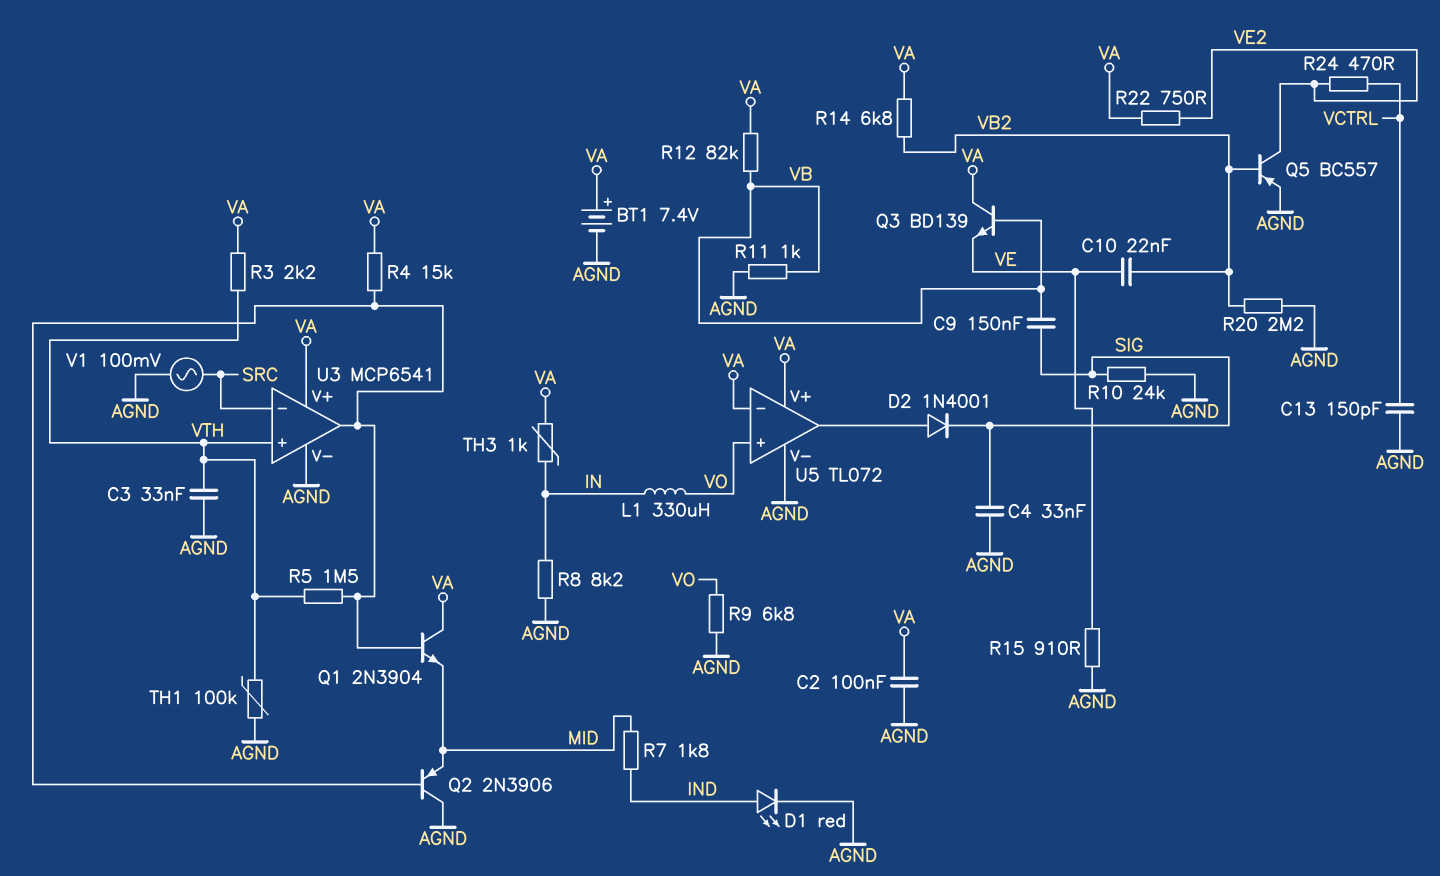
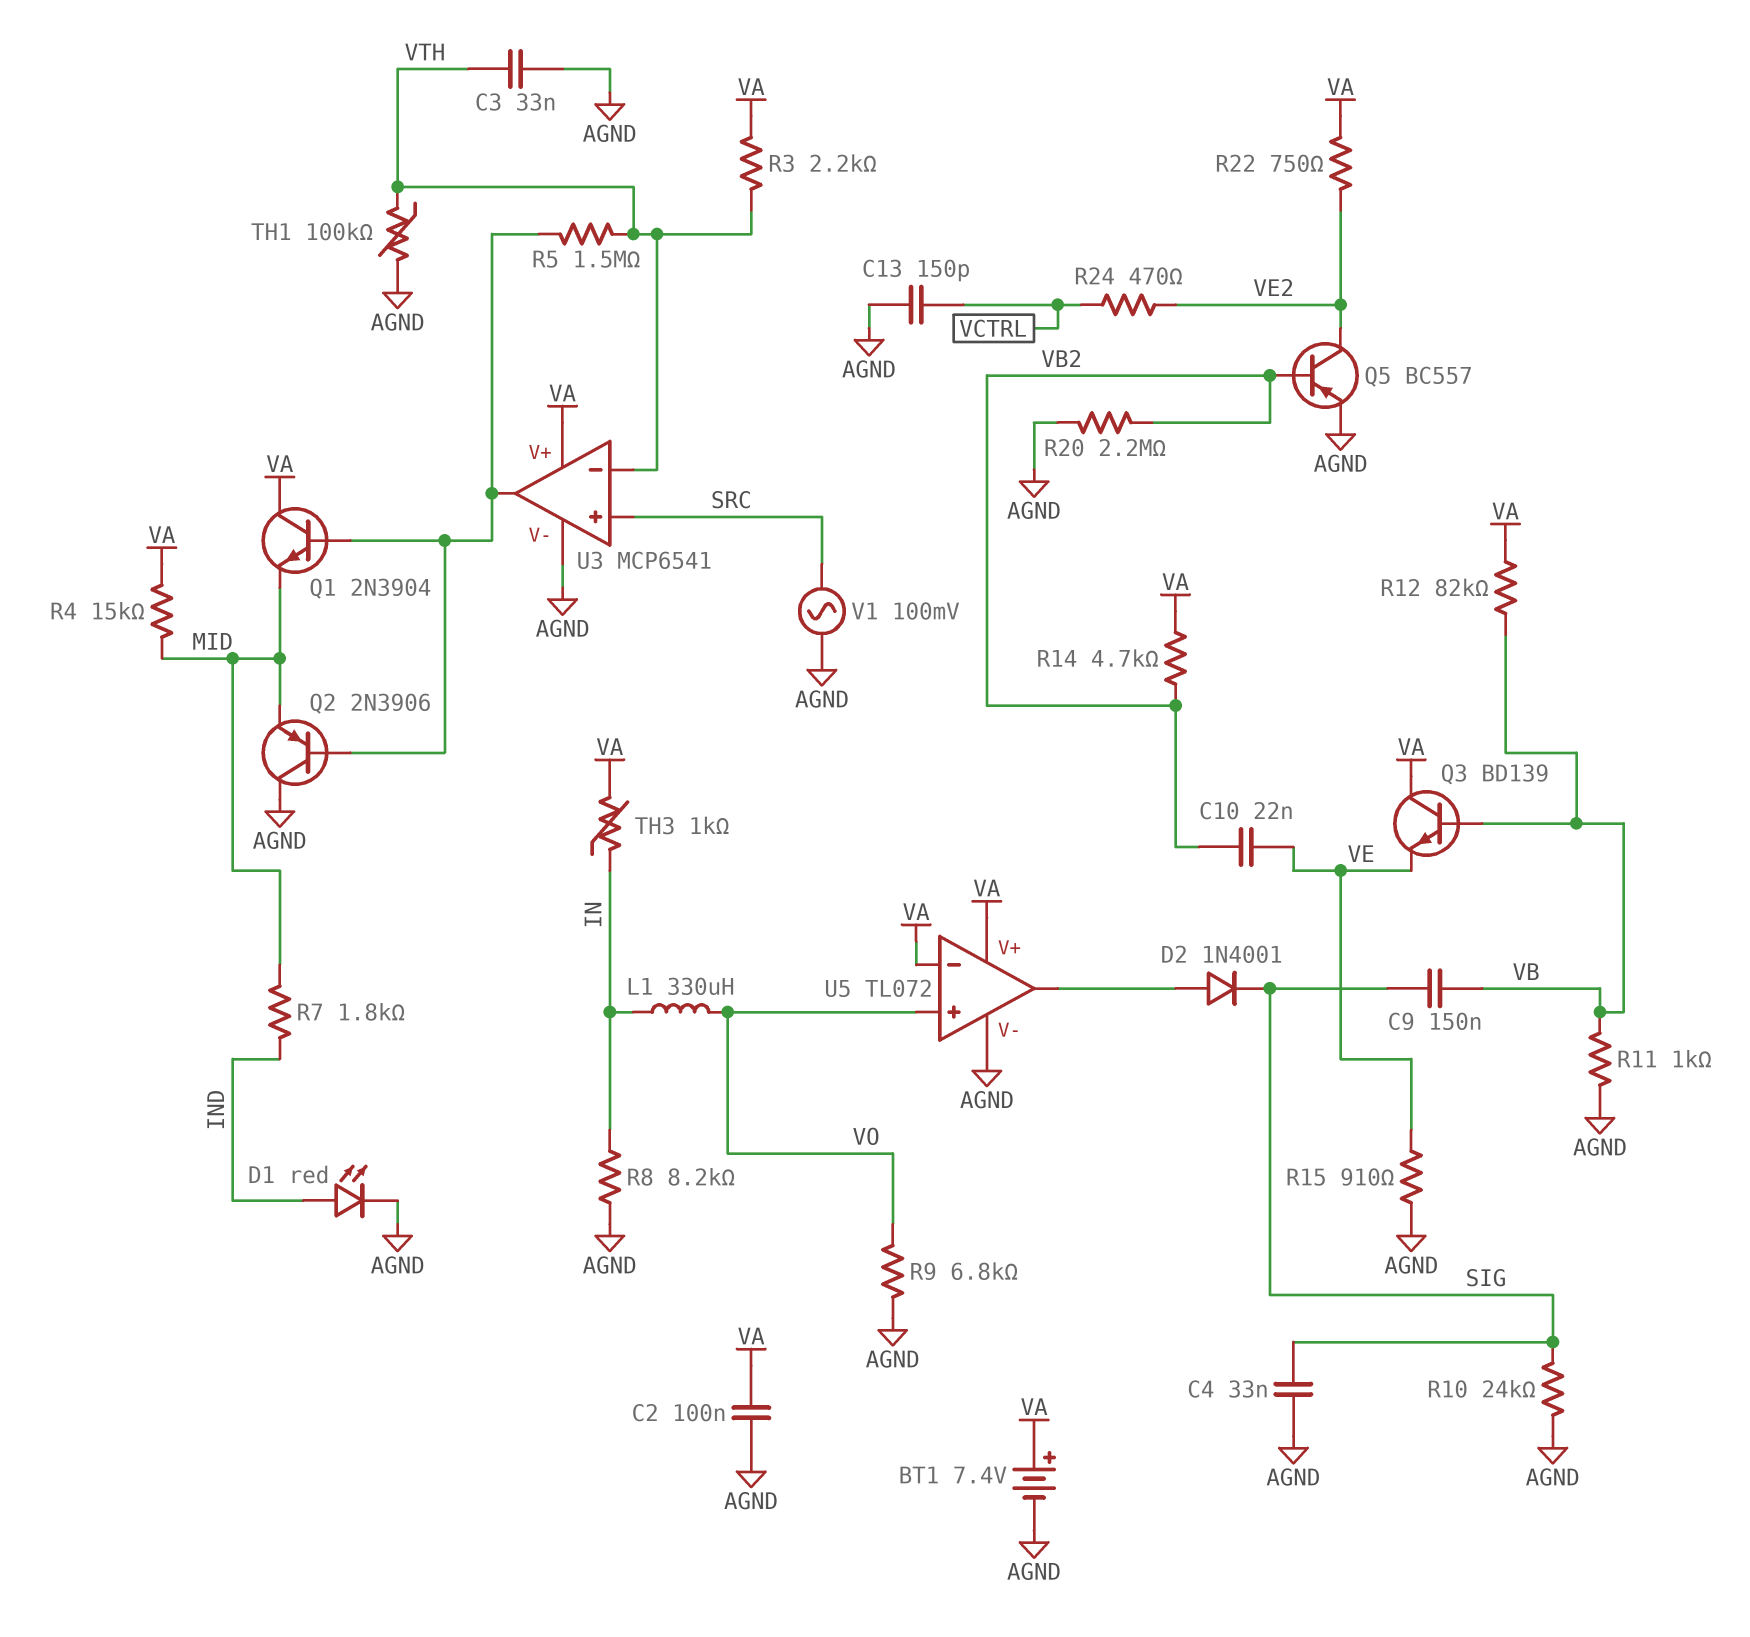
R4: 15k (U3/out, VA) -> 15k (MID, VA)
R14: 6.8k (VA, VB2) -> 4.7k (VA, VB2)
U3 pin in+: VTH -> SRC
U3 pin in-: SRC -> VTH

